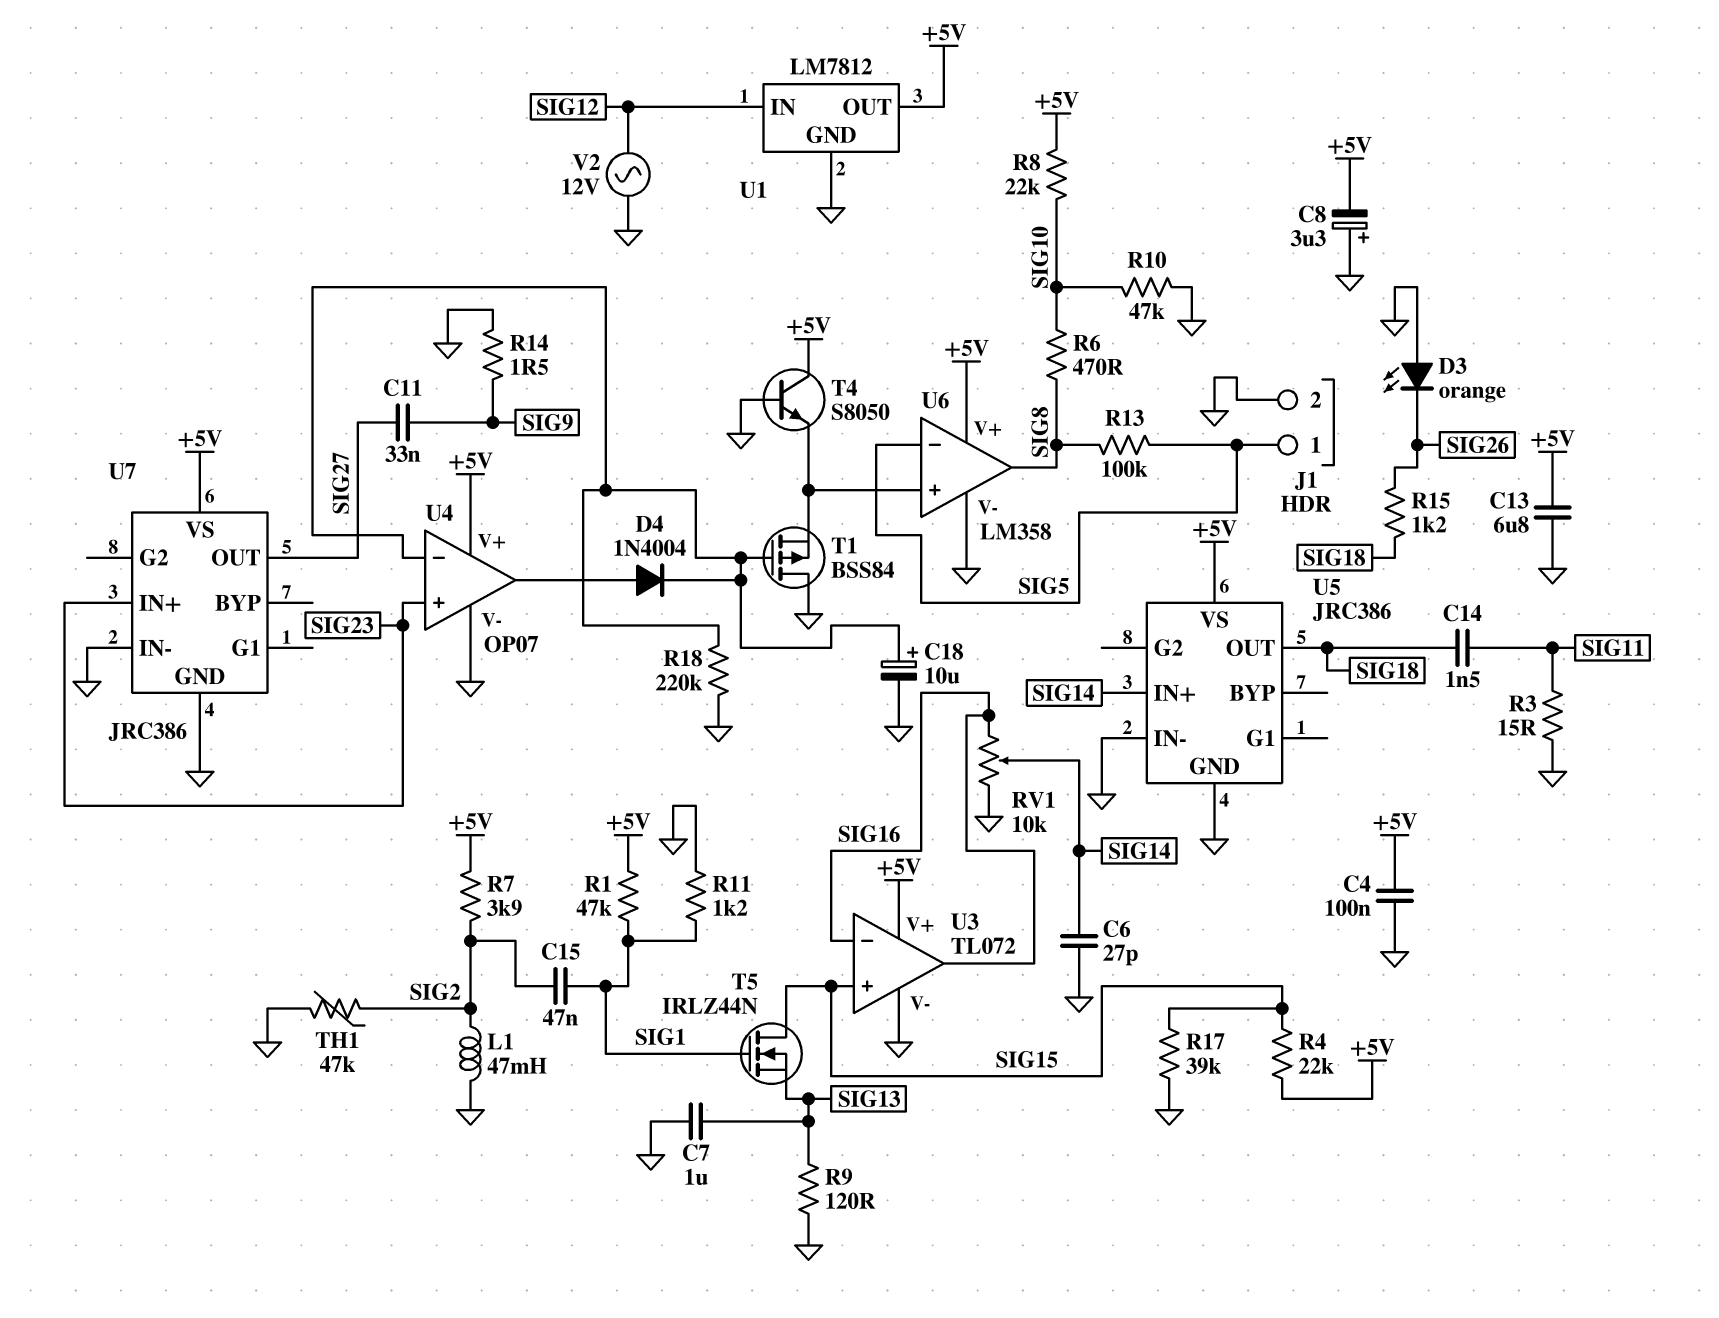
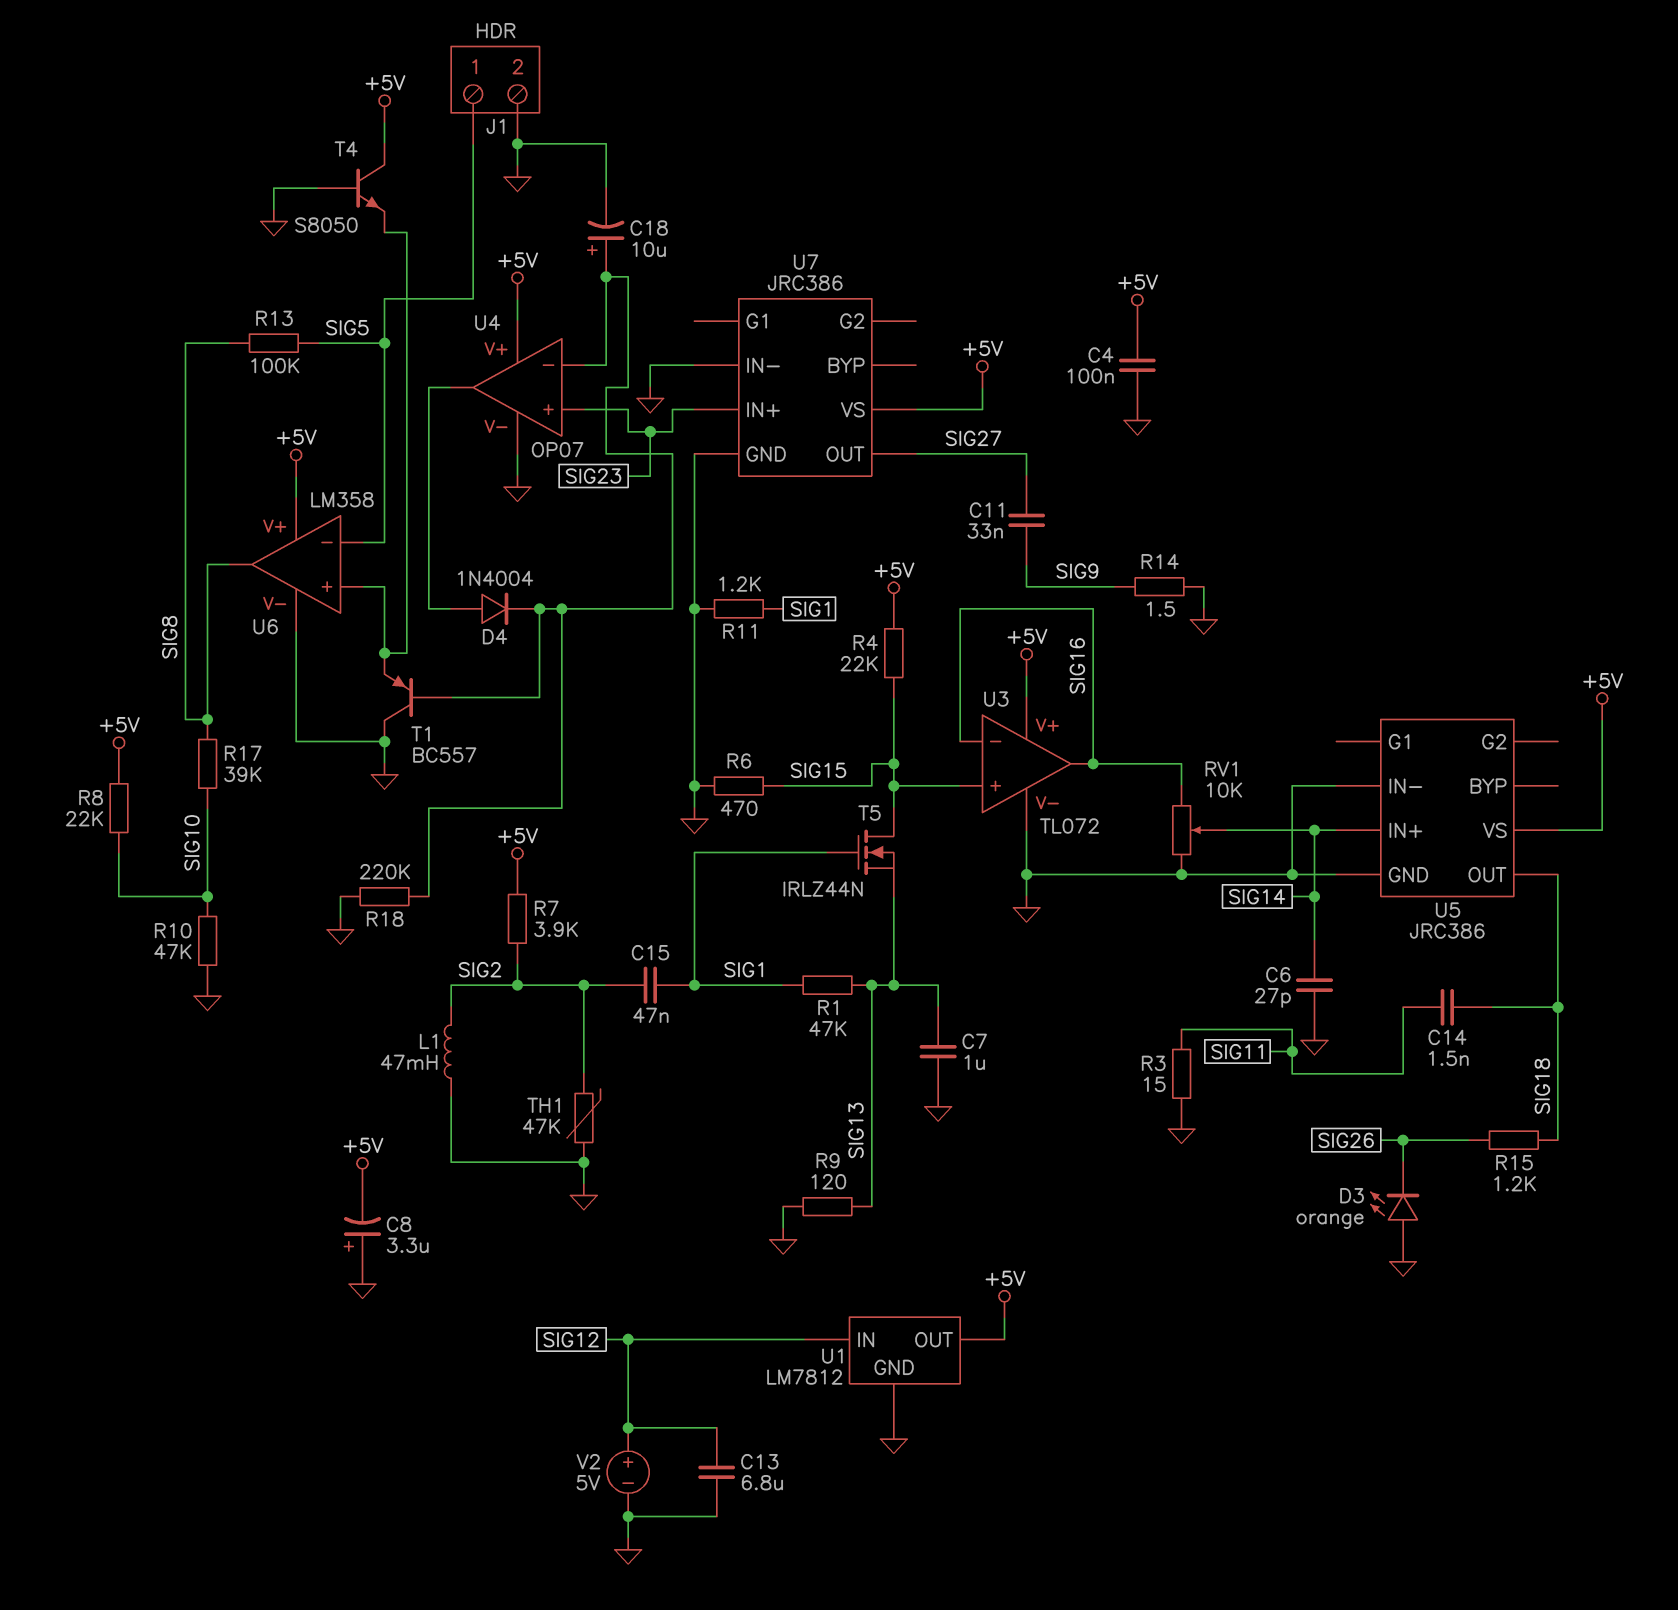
C13: 6.8uF (+5V, GND) -> 6.8uF (GND, SIG12)
R1: 47k (+5V, SIG1) -> 47k (SIG1, SIG13)
R6: 470 (SIG8, SIG10) -> 470 (GND, SIG15)
R17: 39k (GND, SIG15) -> 39k (SIG8, SIG10)
T1: PMOS BSS84 (G U4/in-, D GND, S U6/in+) -> PNP BC557 (B U4/in-, C GND, E U6/in+)
V2: AC 12V (GND, SIG12) -> 5V (plus SIG12, minus GND)

